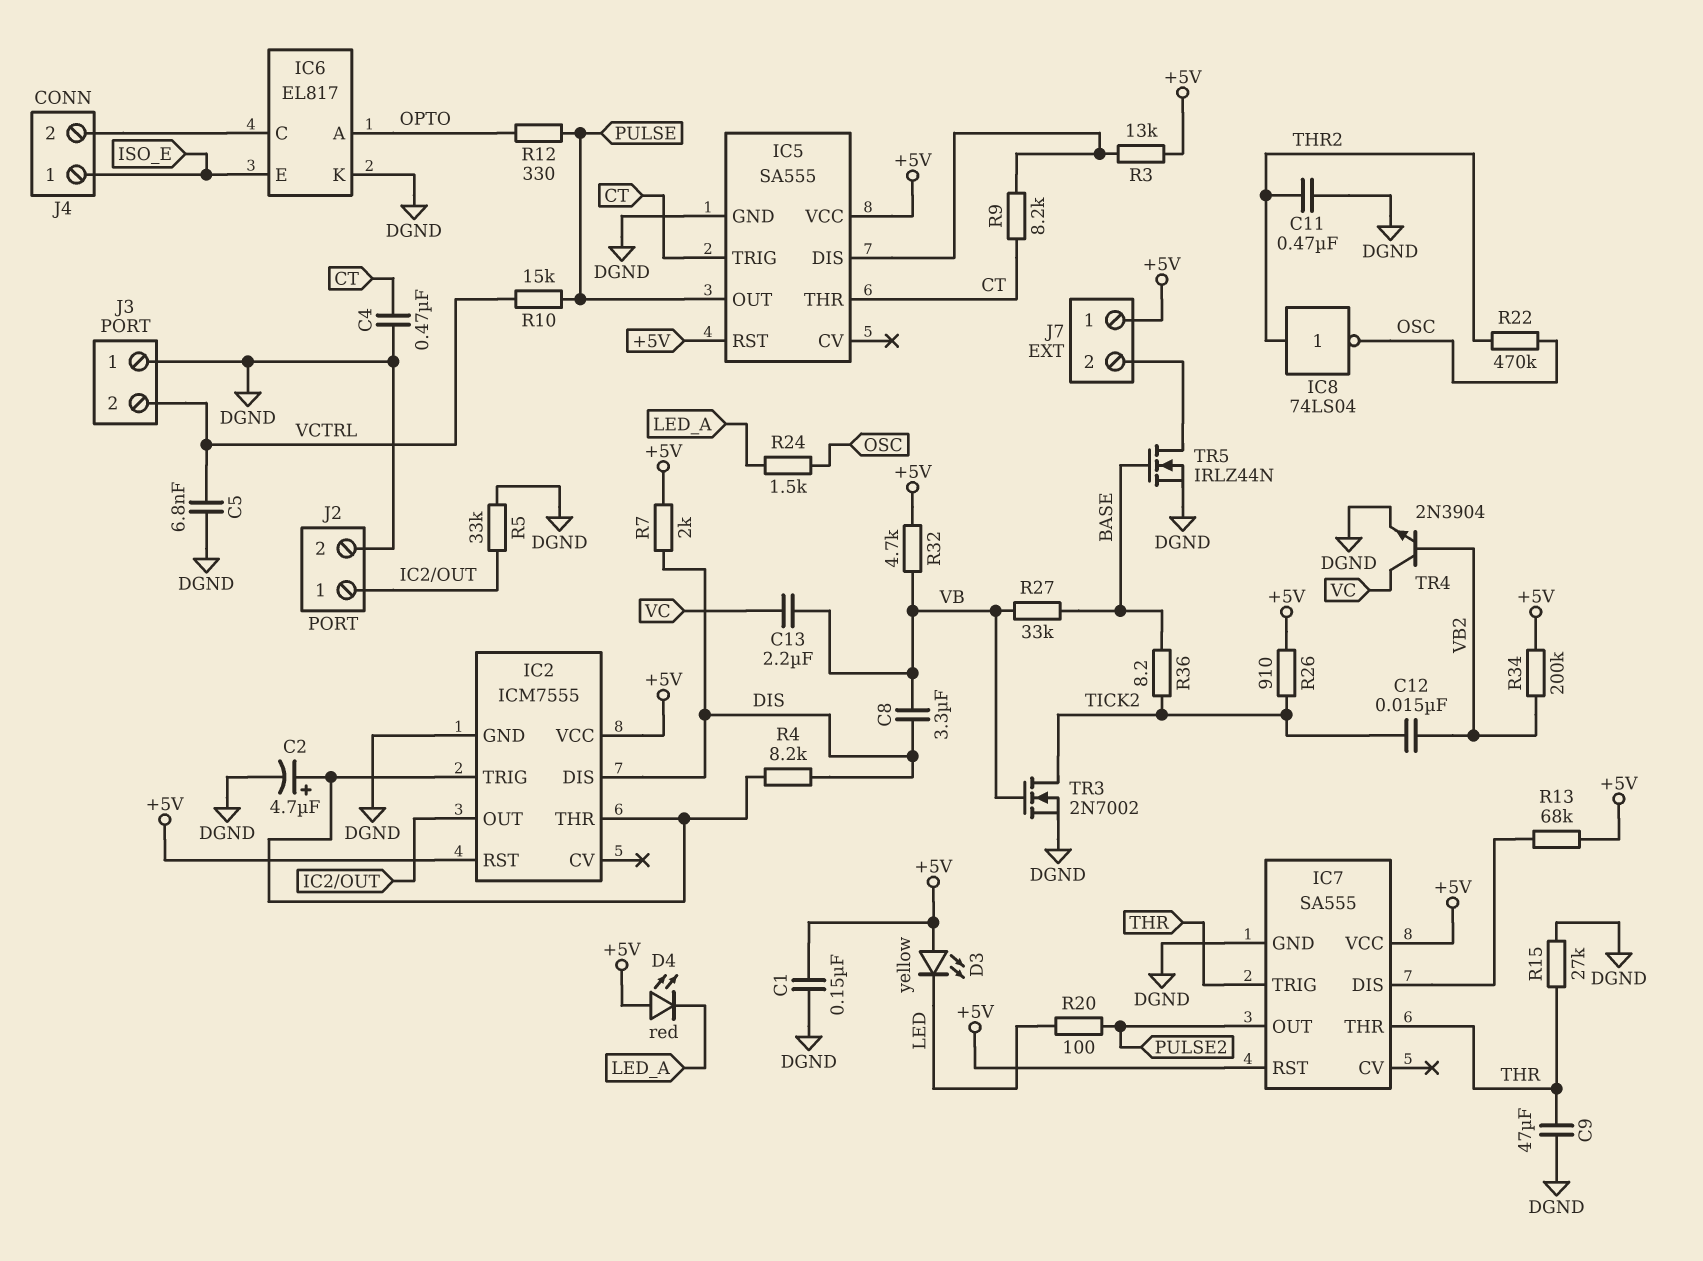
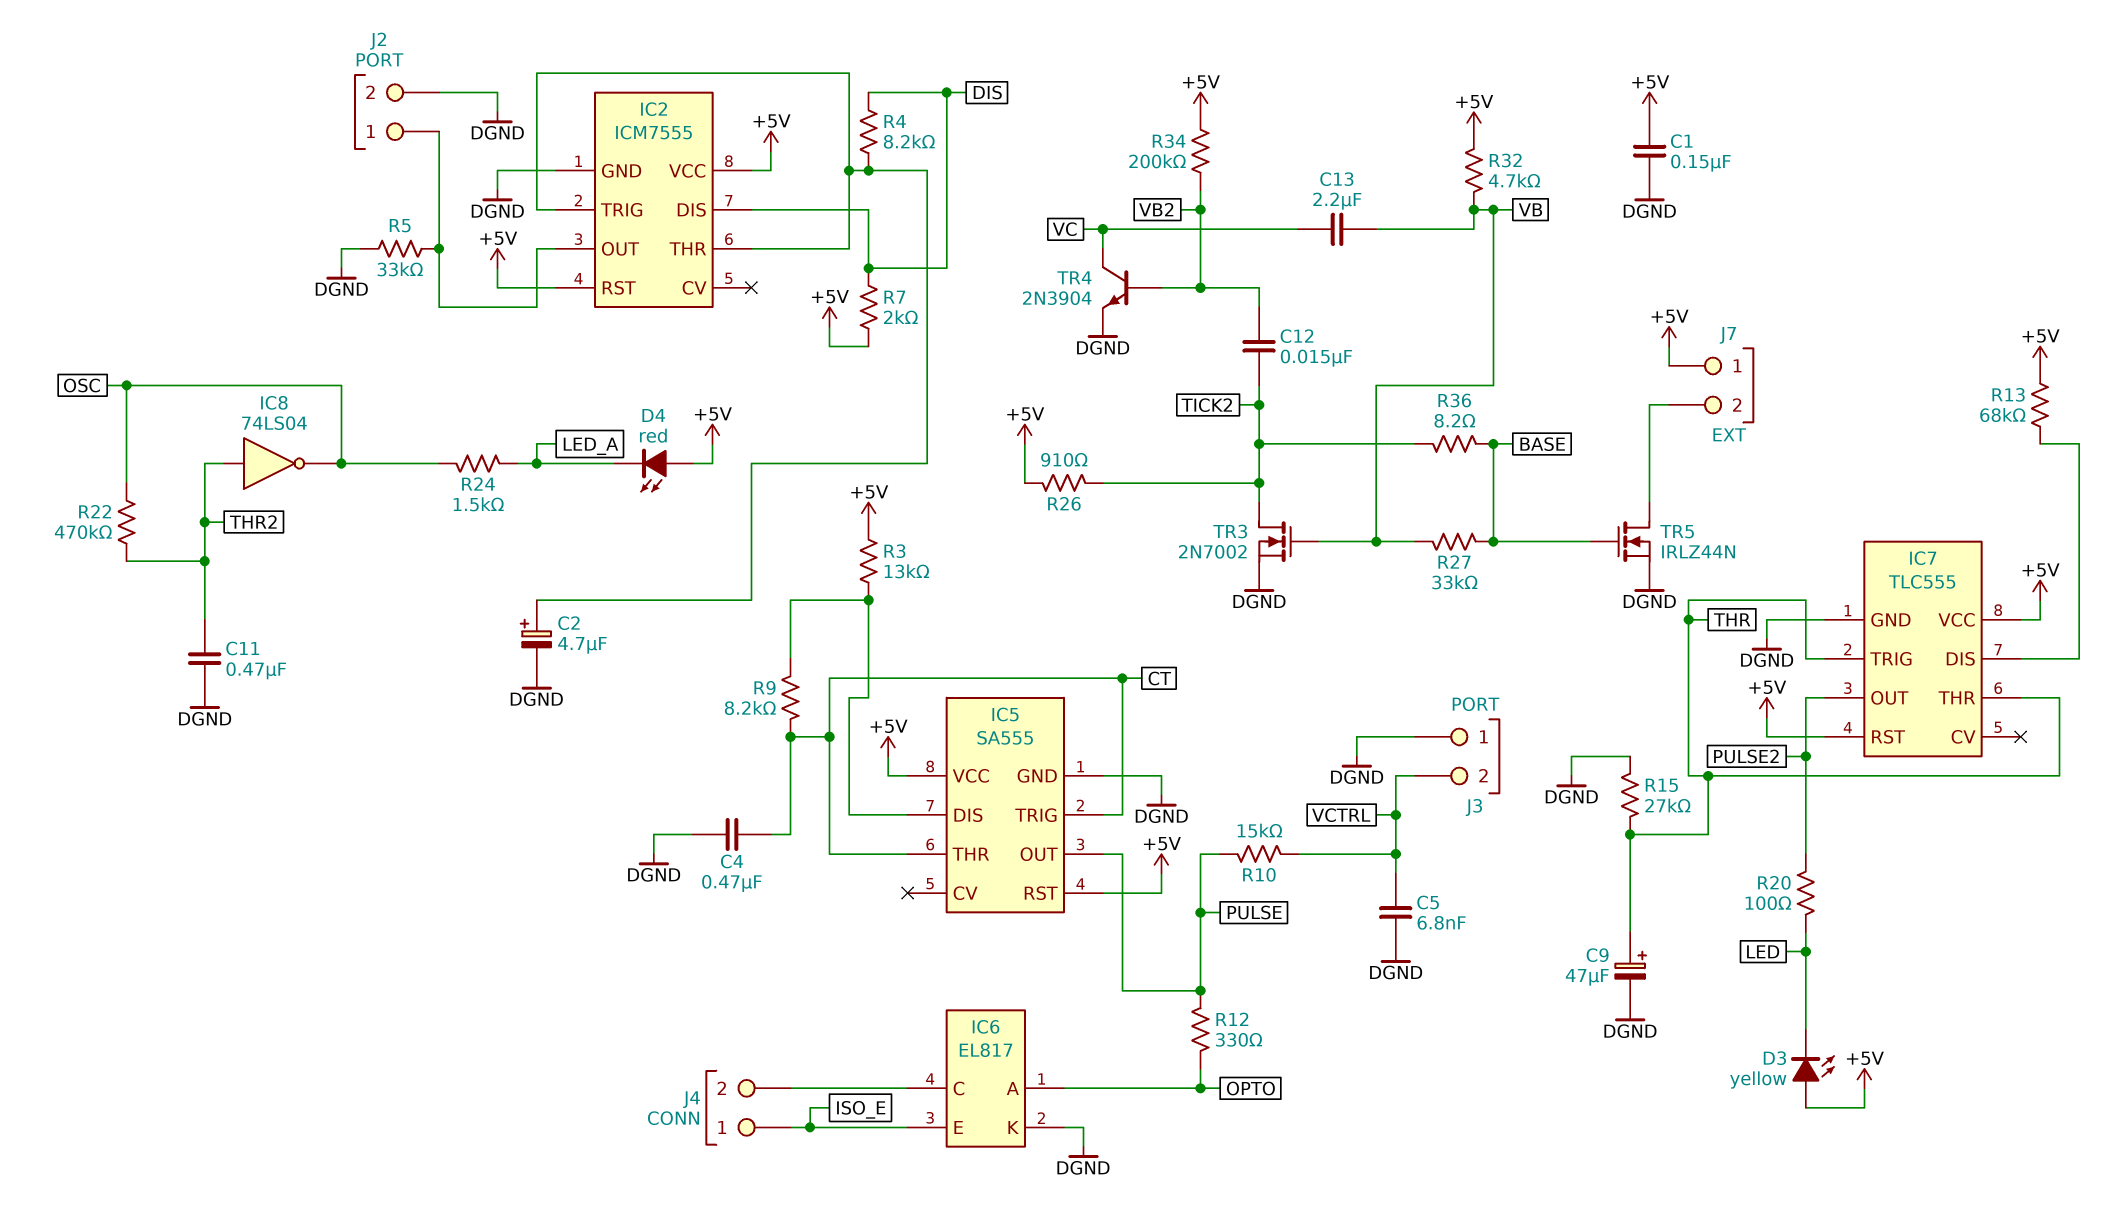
C8: 3.3uF (DIS, VB) -> none
C9: 47uF (DGND, THR) -> 47uF (plus THR, minus DGND)
IC7: SA555 -> TLC555

